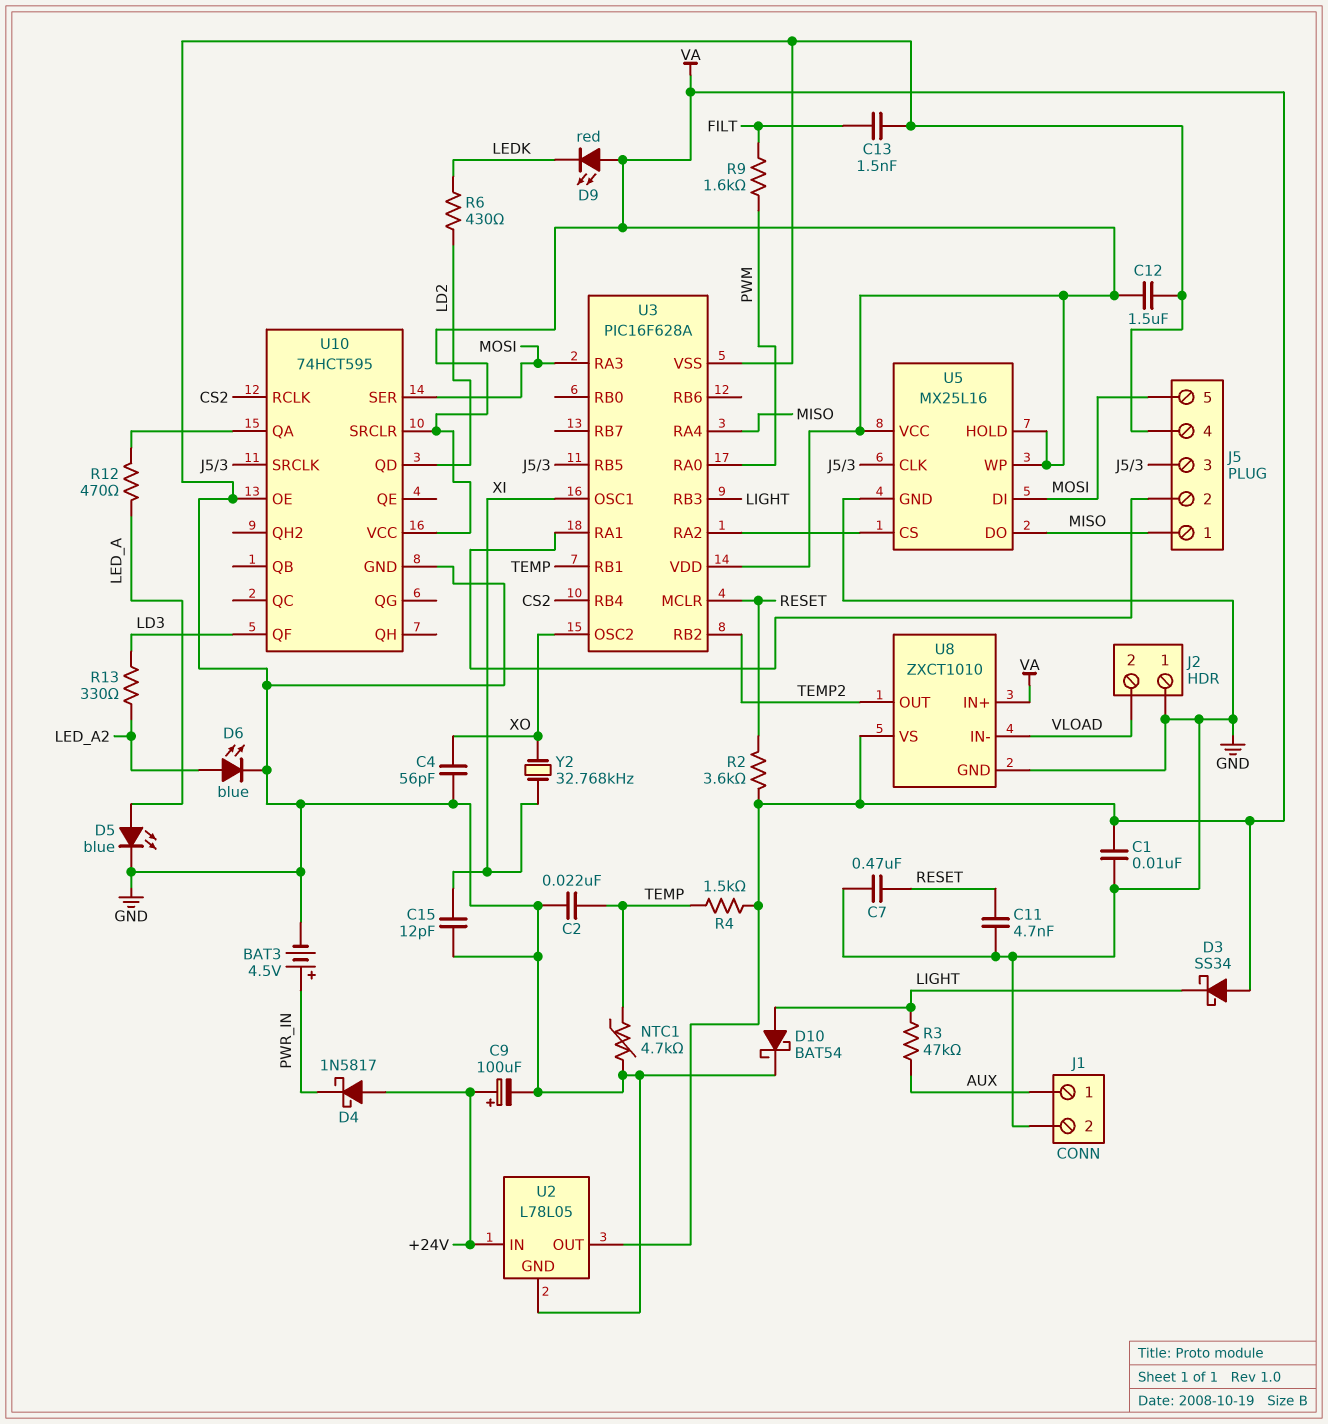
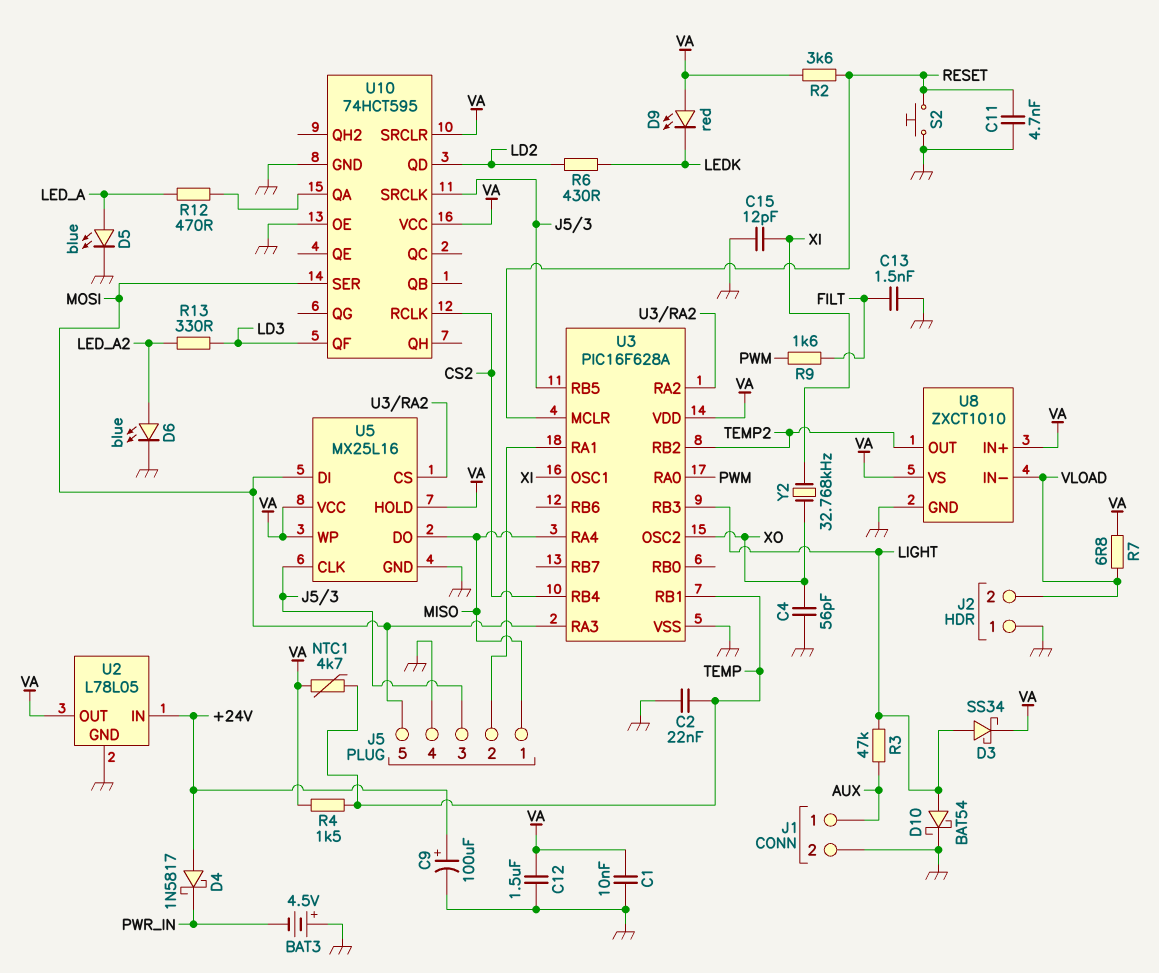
BAT3: 4.5V (plus PWR_IN, minus GND) -> 4.5V (plus GND, minus PWR_IN)
C7: 470nF (GND, RESET) -> none
D3: schottky SS34 (A VA, K LIGHT) -> schottky SS34 (A LIGHT, K VA)
NTC1: 4.7k (GND, TEMP) -> 4.7k (TEMP, VA)
R7: none -> 6.8 (VA, VLOAD)
S2: none -> button (GND, RESET)

